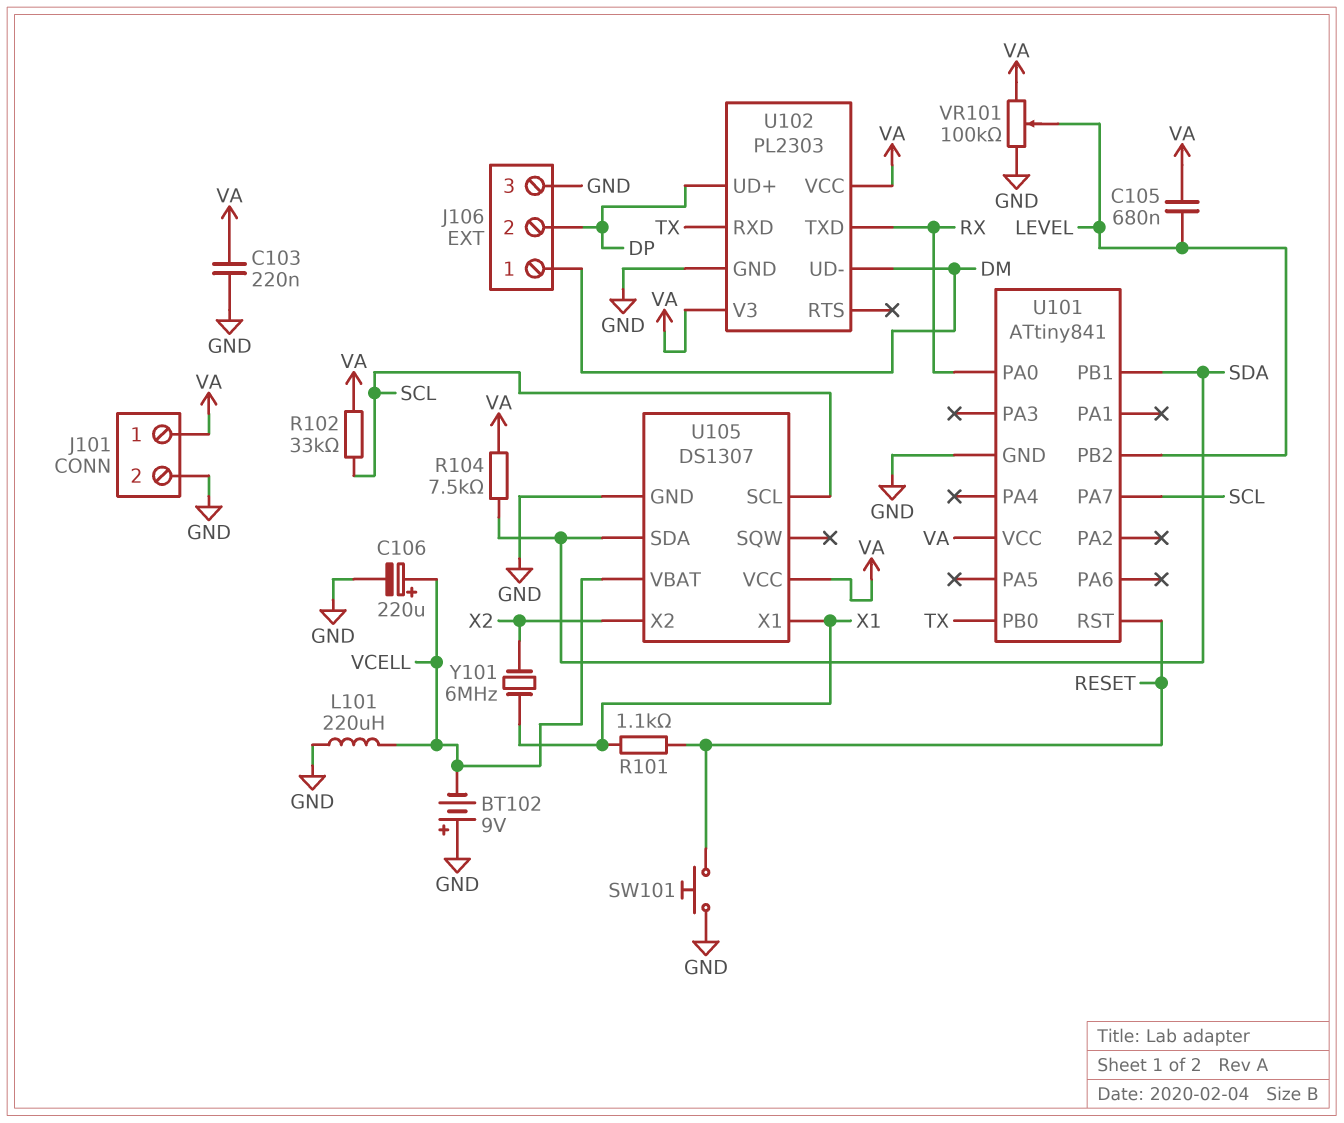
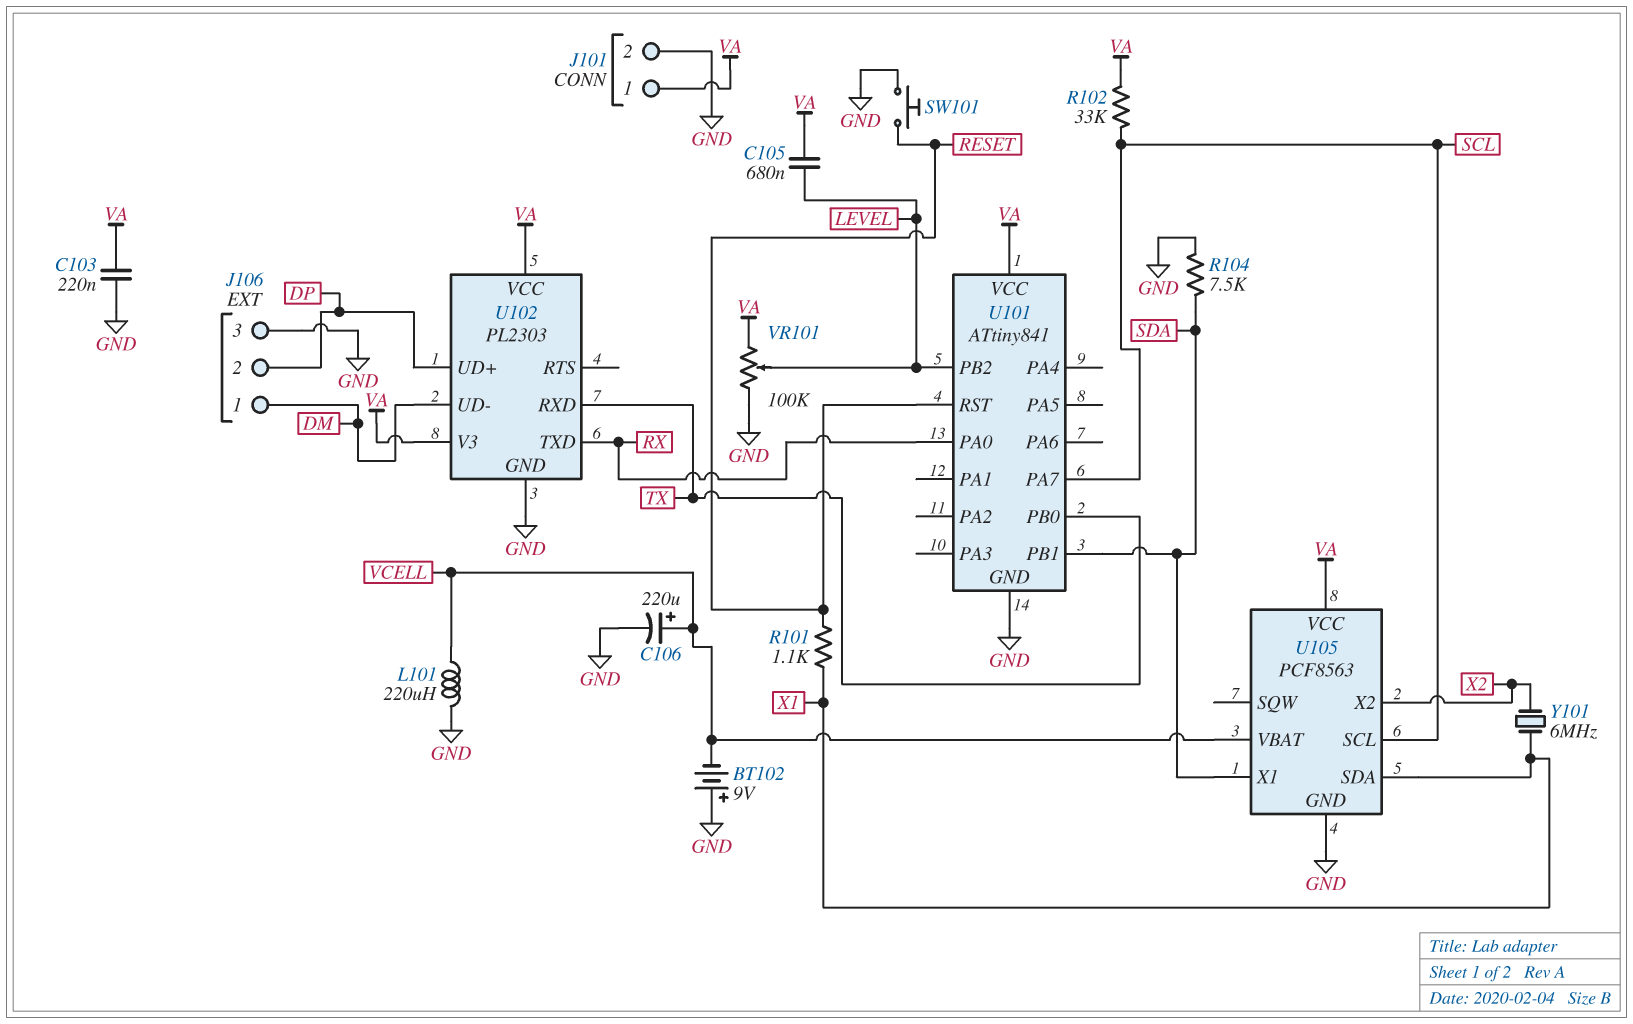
R104: 7.5k (SDA, VA) -> 7.5k (GND, SDA)
U105: DS1307 -> PCF8563
U105 pin SDA: SDA -> X1
U105 pin X1: X1 -> SDA

